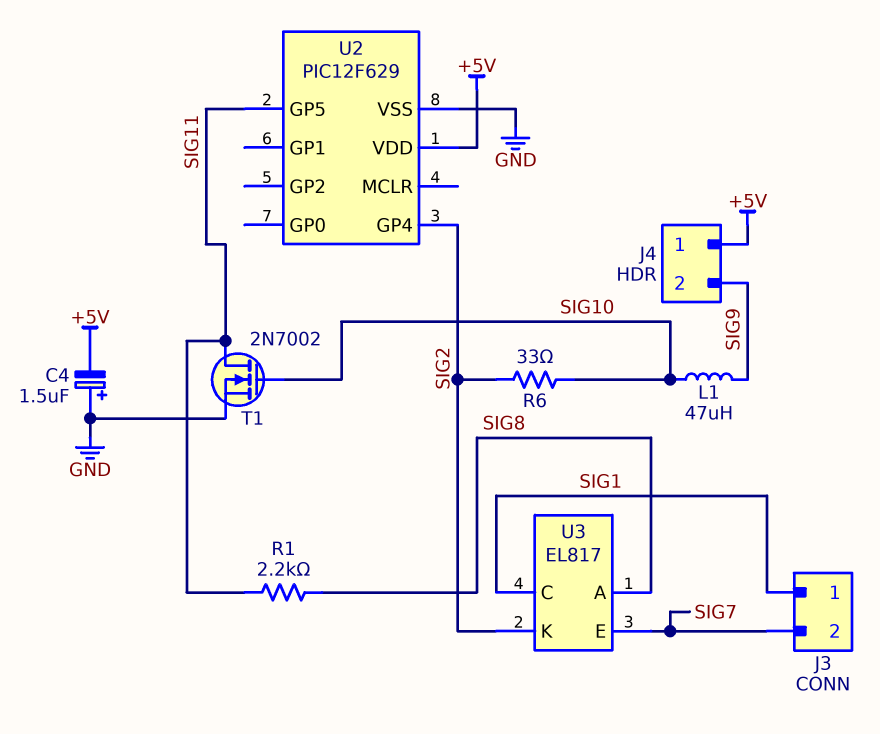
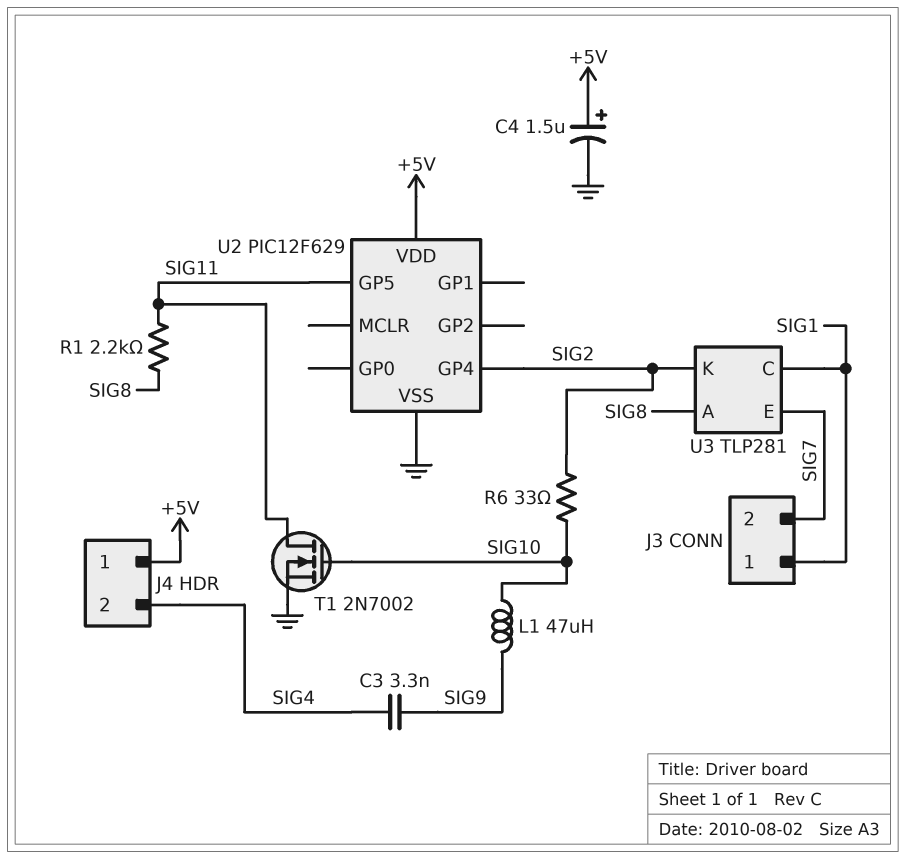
C3: none -> 3.3nF (SIG4, SIG9)
C4: 1.5uF (plus GND, minus +5V) -> 1.5uF (plus +5V, minus GND)
J4 pin 2: SIG9 -> SIG4
U3: EL817 -> TLP281

